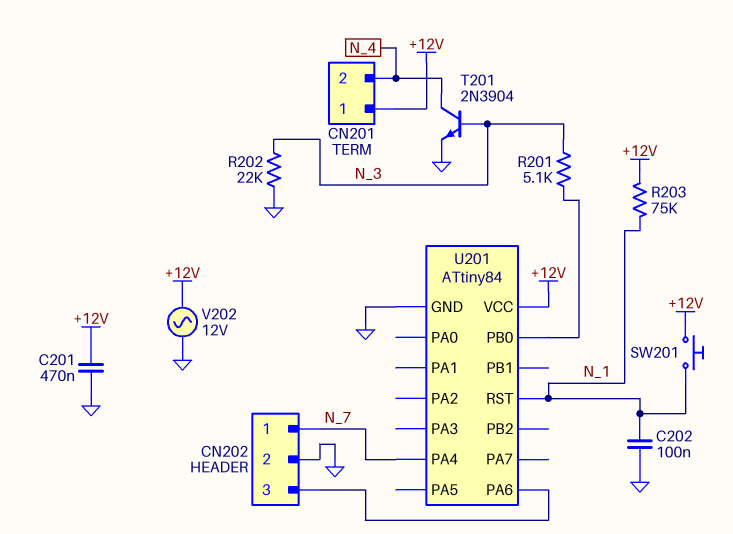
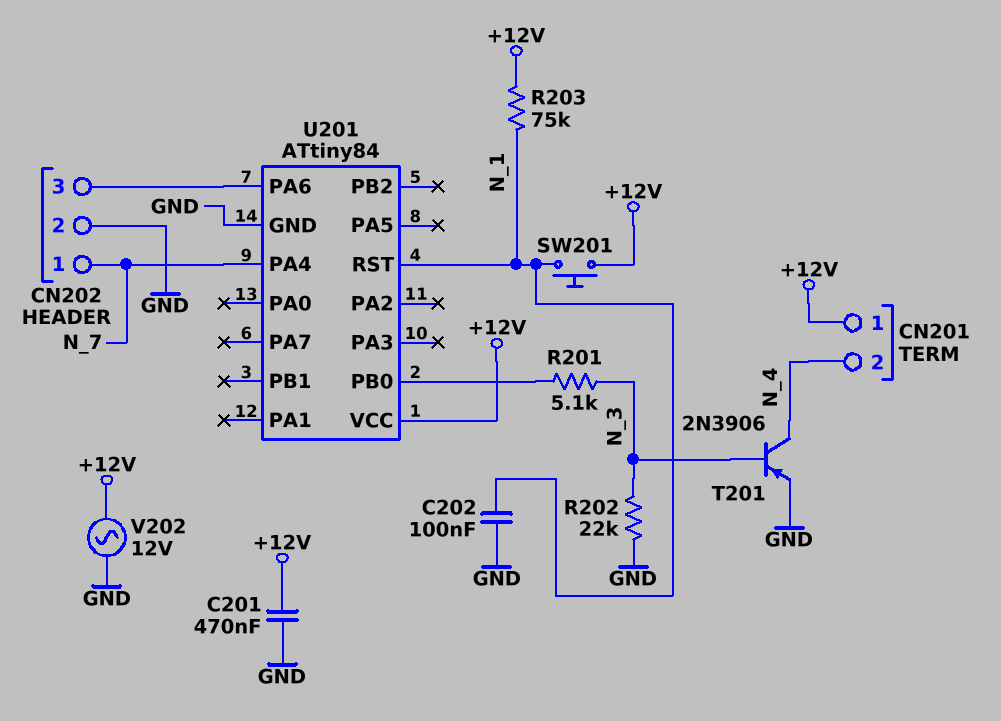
T201: NPN 2N3904 (B N_3, C N_4, E GND) -> PNP 2N3906 (B N_3, C N_4, E GND)

